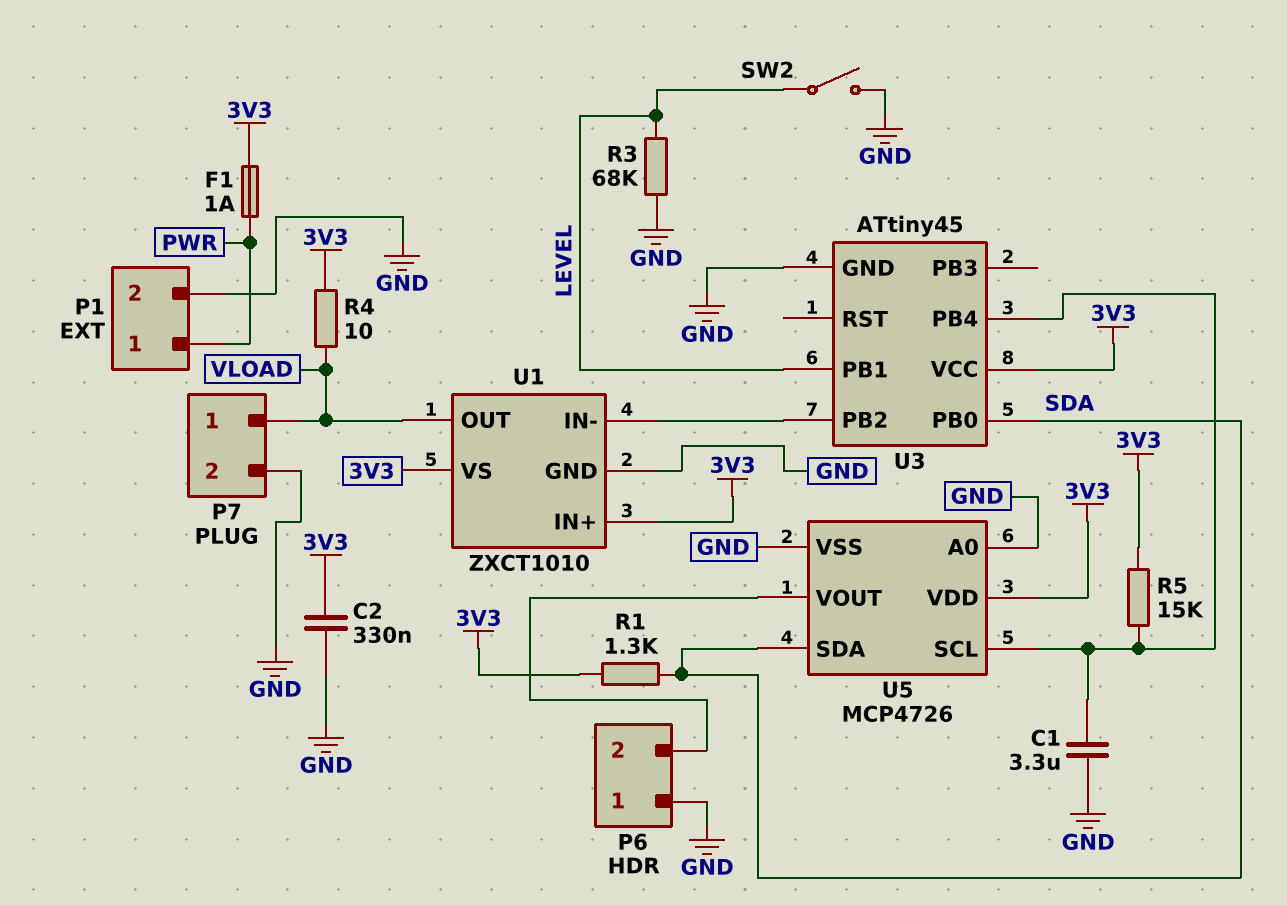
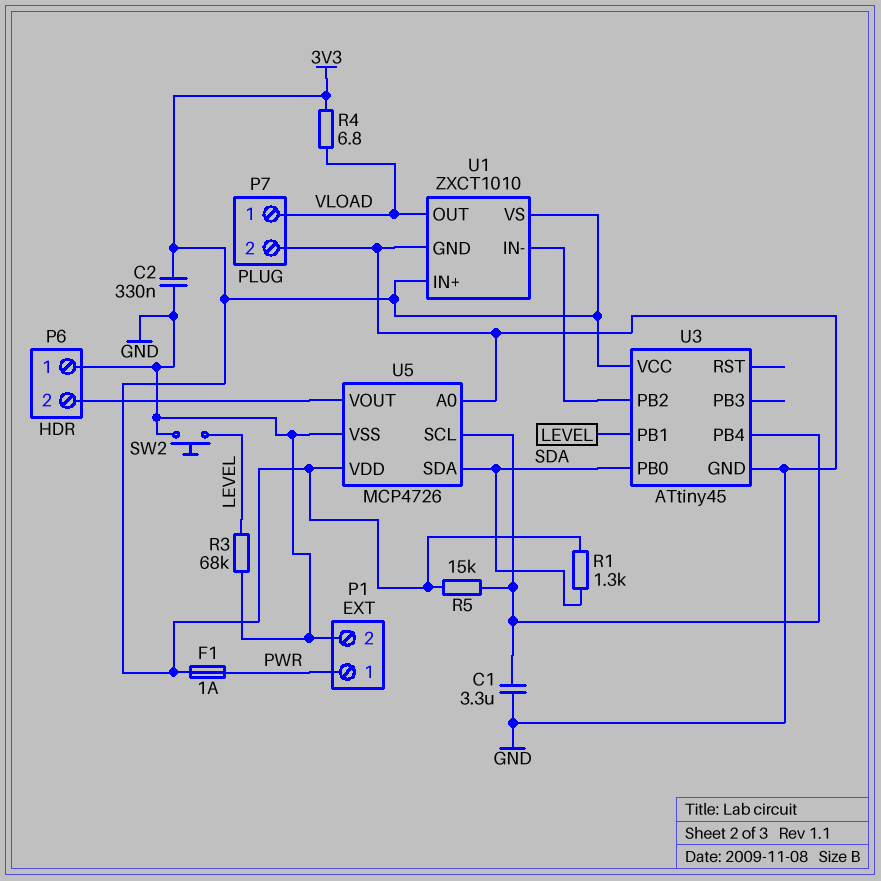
R4: 10 (3V3, VLOAD) -> 6.8 (3V3, VLOAD)
SW2: switch (GND, LEVEL) -> button (GND, LEVEL)

